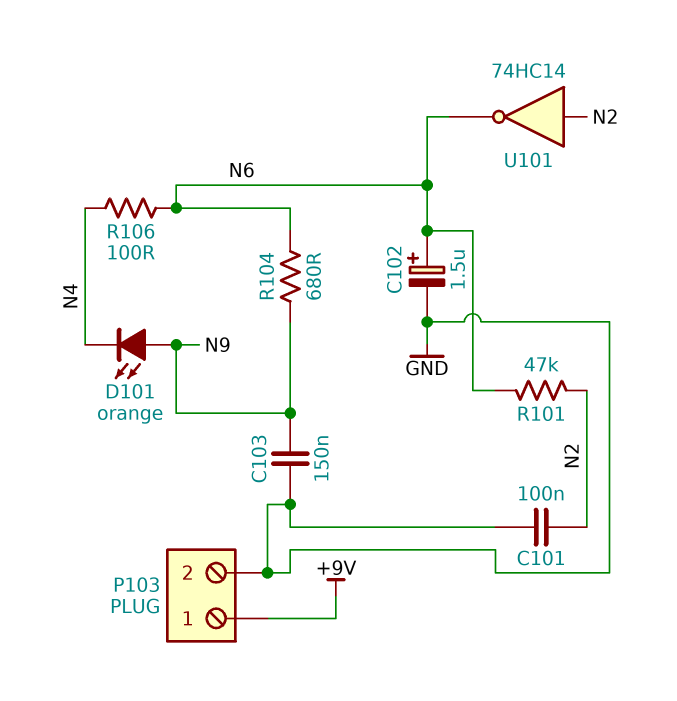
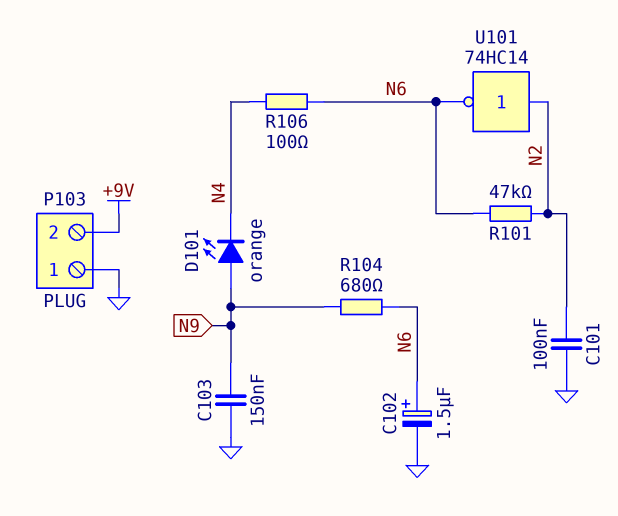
P103 pin 1: +9V -> GND
P103 pin 2: GND -> +9V

